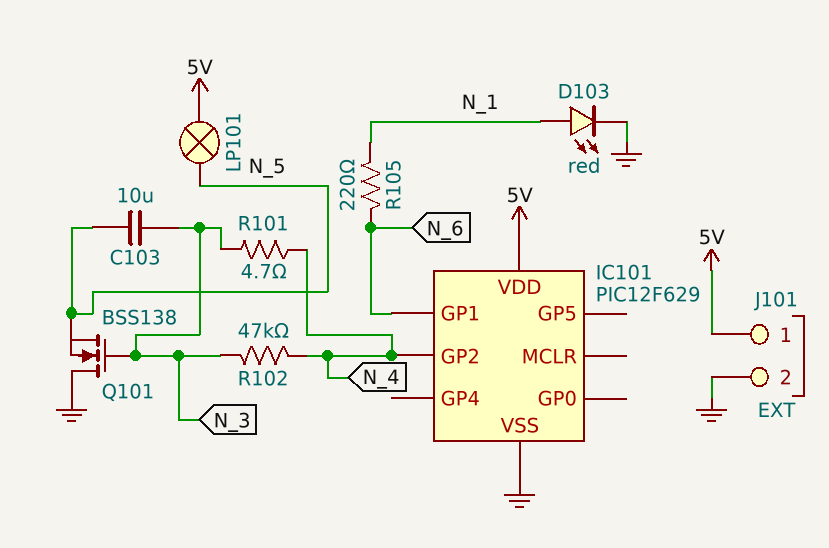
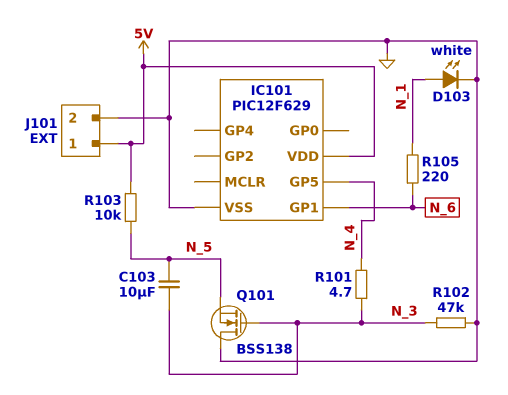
D103: LED red (A N_1, K GND) -> LED white (A N_1, K GND)
IC101 pin GP2: N_4 -> none
IC101 pin GP5: none -> N_4
LP101: lamp (5V, N_5) -> none
R102: 47k (N_3, N_4) -> 47k (GND, N_3)
R103: none -> 10k (5V, N_5)

